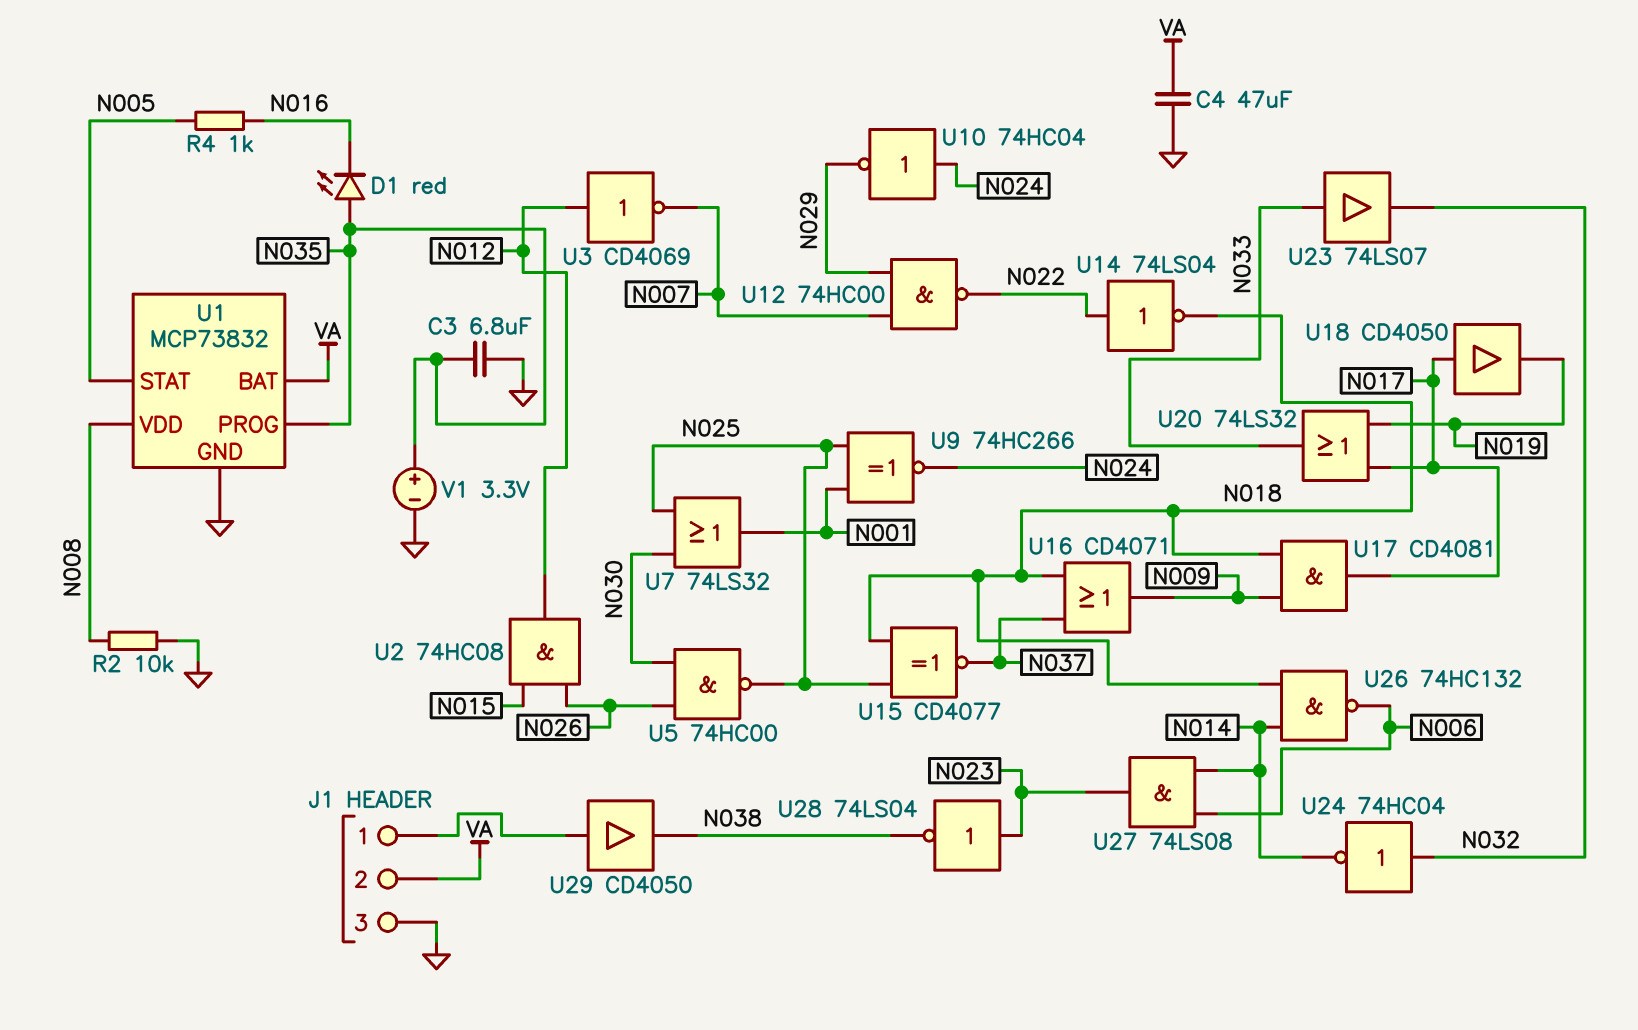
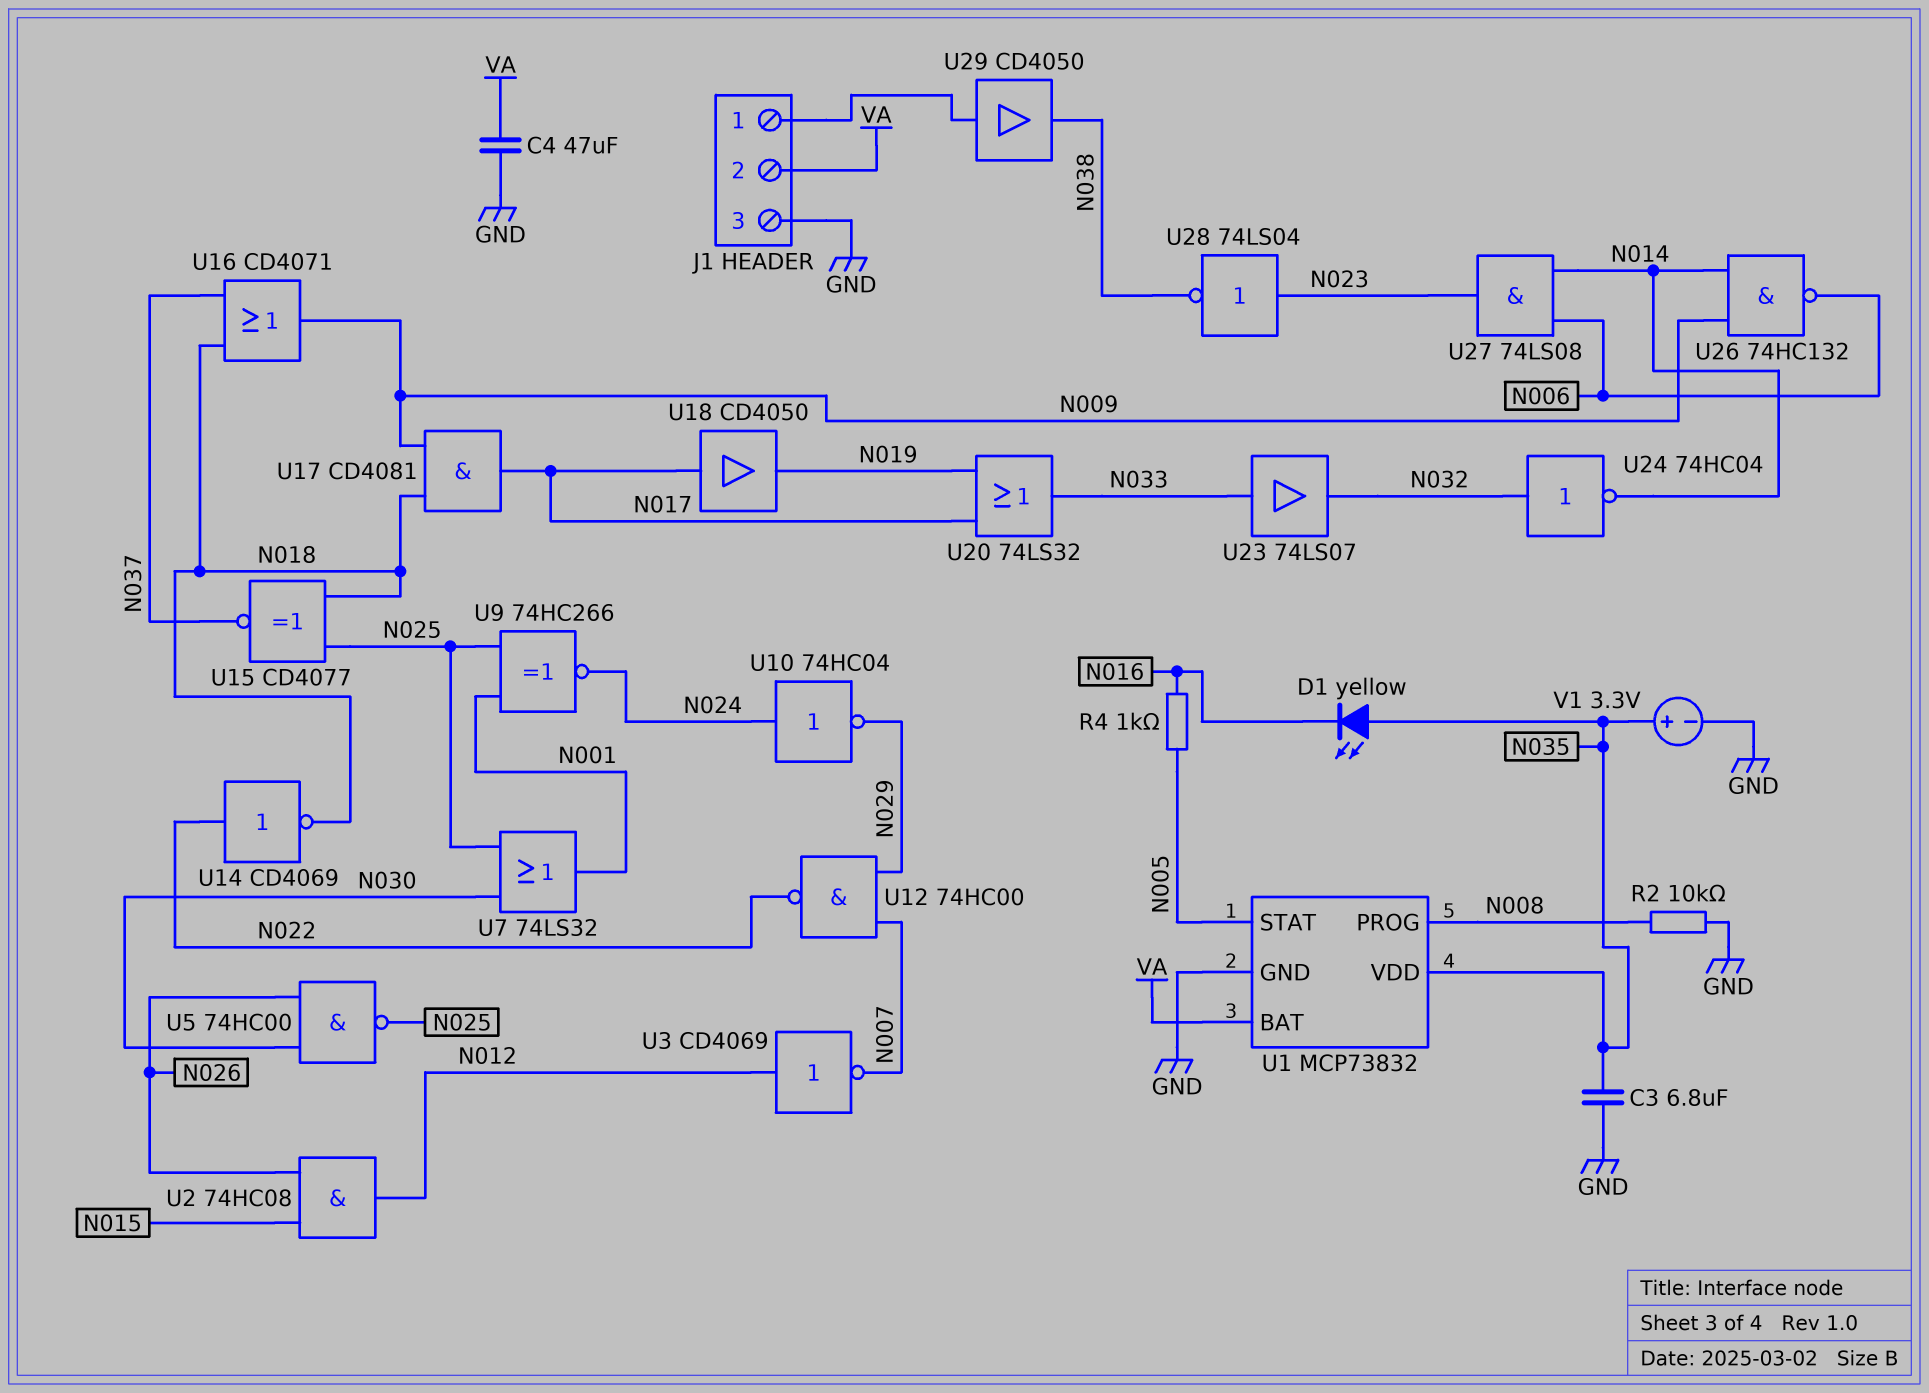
D1: LED red (A N035, K N016) -> LED yellow (A N035, K N016)
U1 pin PROG: N035 -> N008
U1 pin VDD: N008 -> N035
U14: NOT 74LS04 (in N022, out N018) -> NOT CD4069 (in N022, out N018)
U26: NAND 74HC132 (in N014, in N018, out N006) -> NAND 74HC132 (in N009, in N014, out N006)

